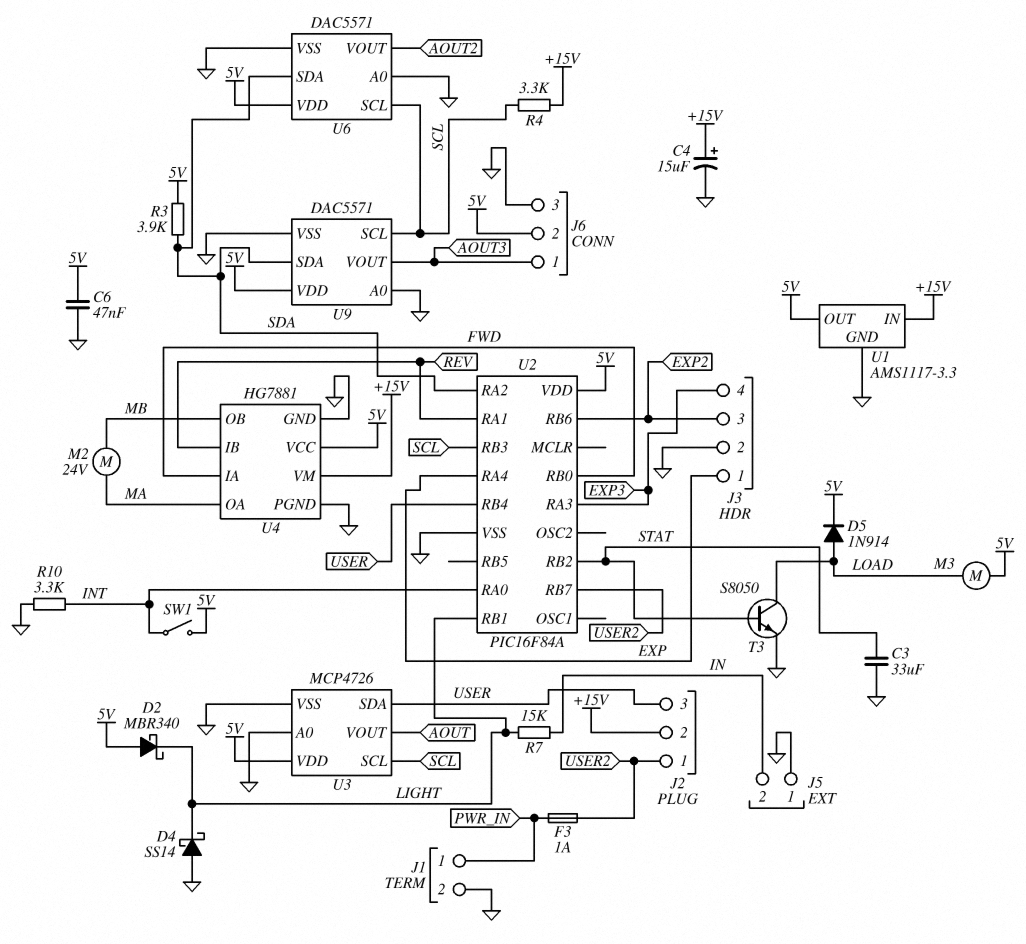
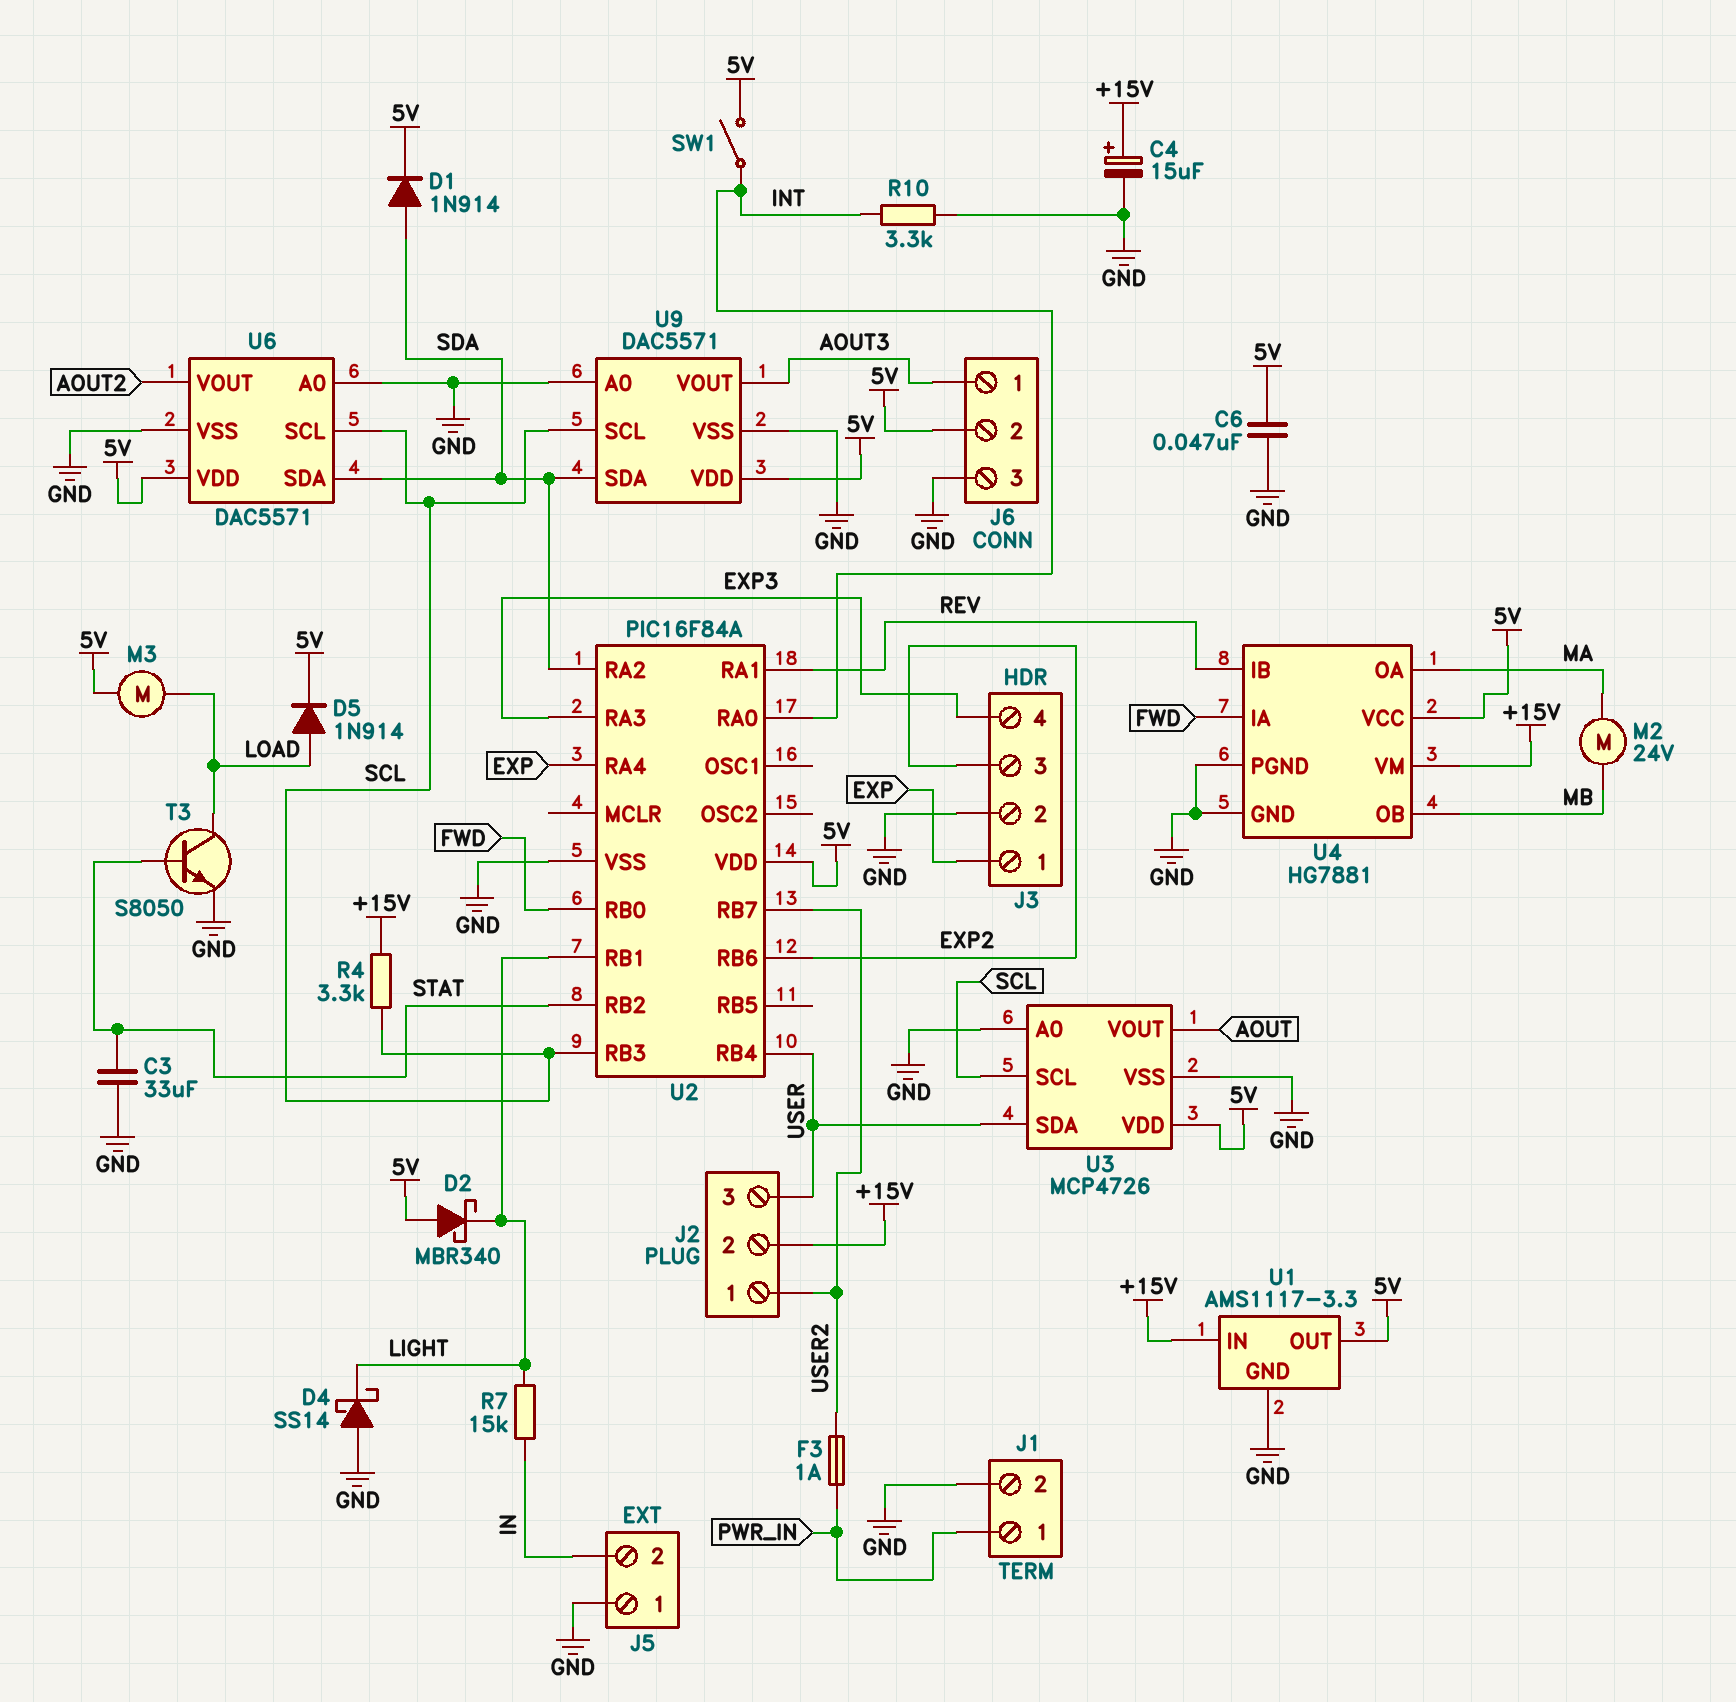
D1: none -> diode 1N914 (A SDA, K 5V)
R3: 3.9k (5V, SDA) -> none

